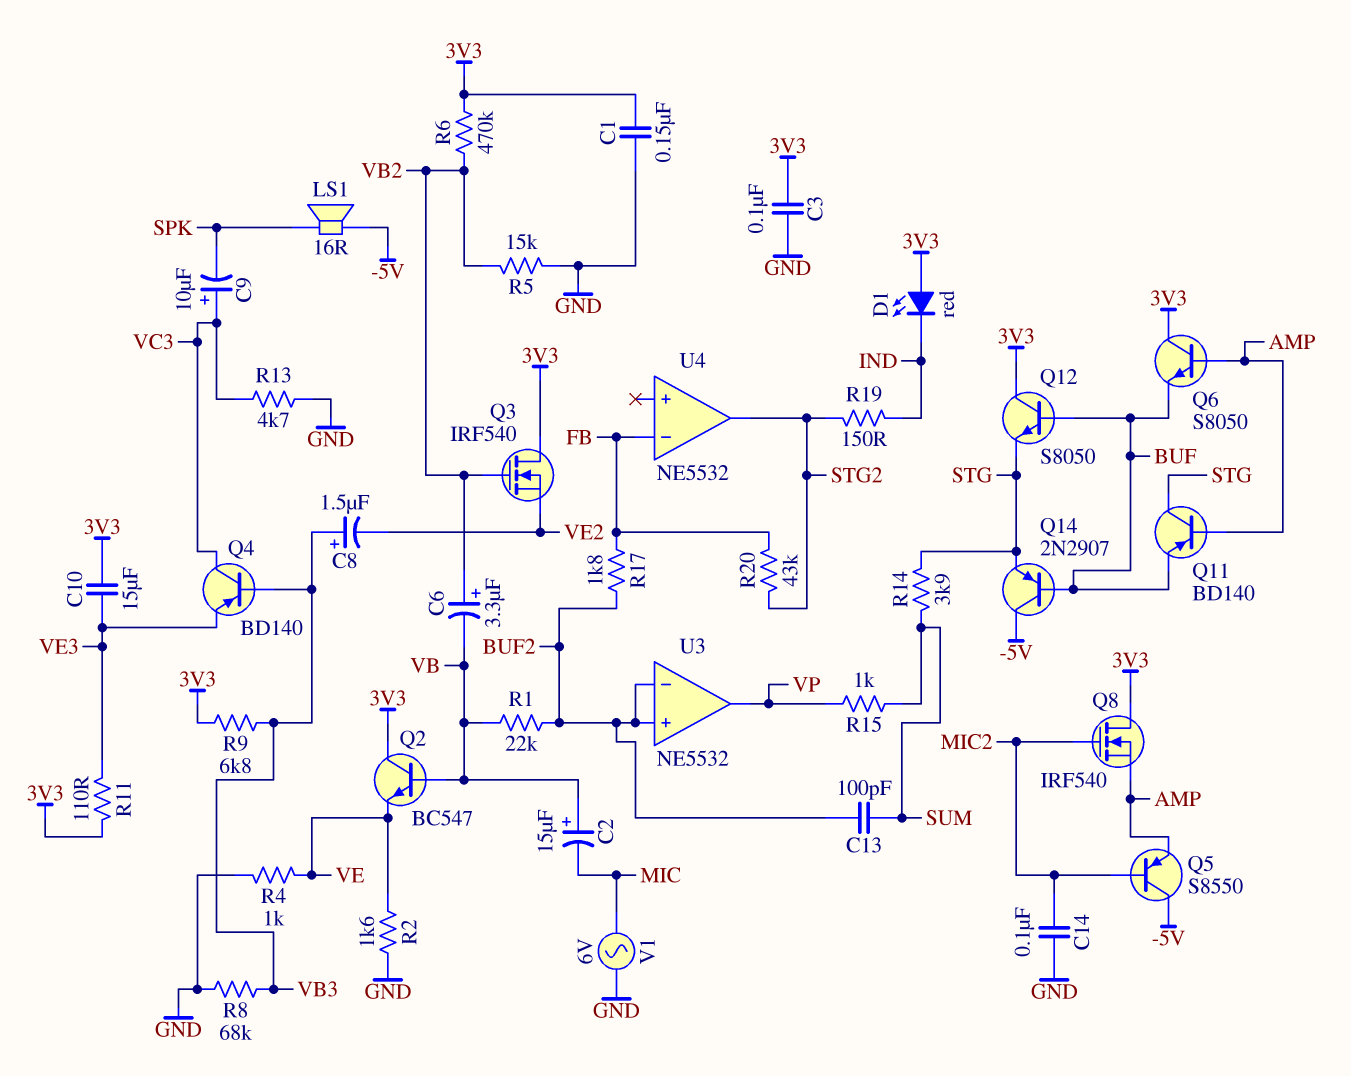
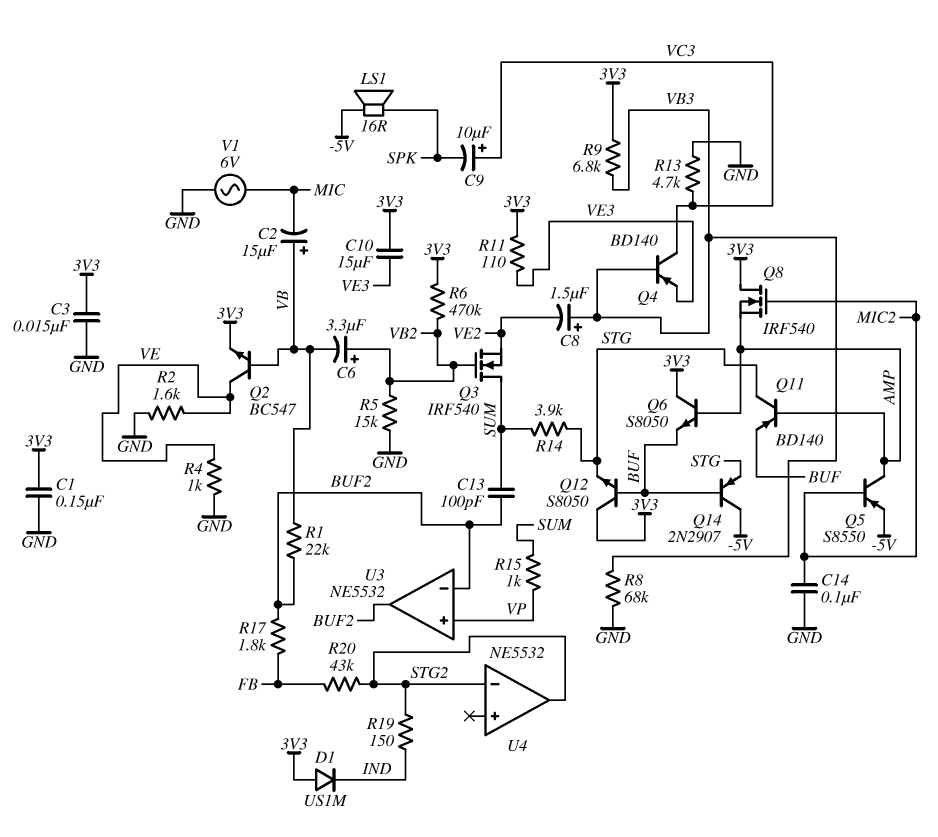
C3: 100nF (3V3, GND) -> 15nF (3V3, GND)
D1: LED red (A 3V3, K IND) -> diode US1M (A 3V3, K IND)
Q2: NPN BC547 (B VB, C 3V3, E VE) -> NPN BC547 (B VB, C VE, E 3V3)
Q3: NMOS IRF540 (G VB2, D 3V3, S VE2) -> NMOS IRF540 (G VB2, D SUM, S VE2)
Q5: PNP S8550 (B MIC2, C -5V, E AMP) -> PNP S8550 (B MIC2, C AMP, E -5V)
U3 pin in+: BUF2 -> VP
U3 pin out: VP -> BUF2
U4 pin in-: FB -> STG2

